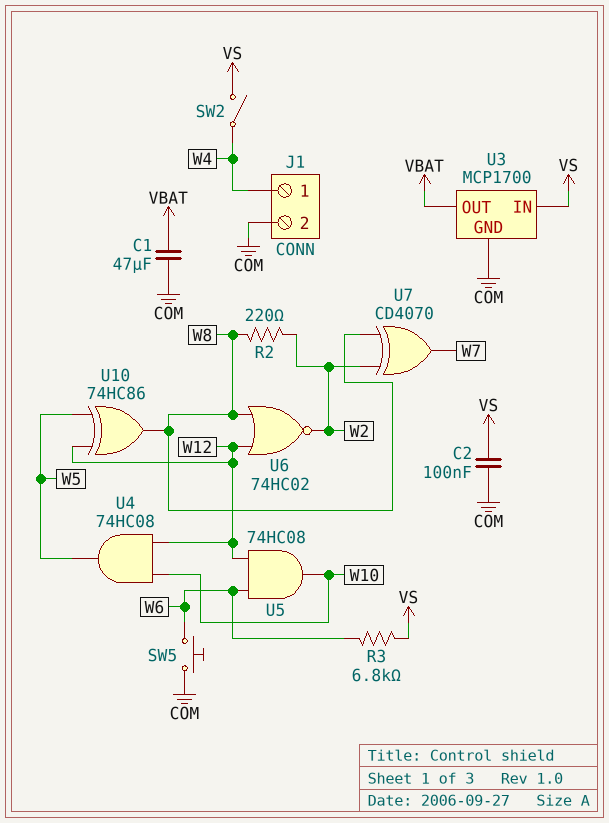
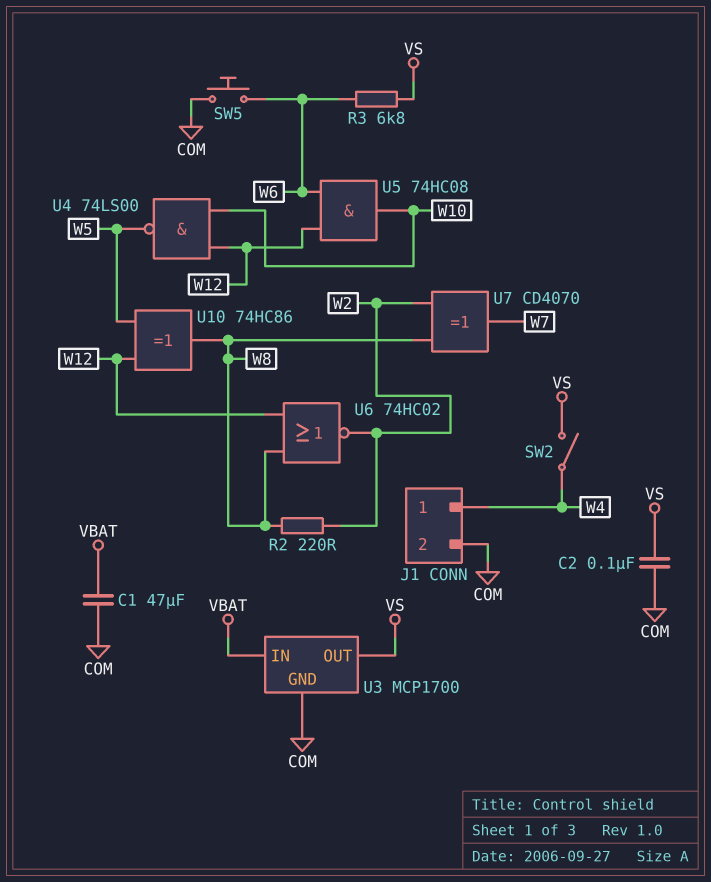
U3 pin IN: VS -> VBAT
U3 pin OUT: VBAT -> VS
U4: AND 74HC08 (in W10, in W12, out W5) -> NAND 74LS00 (in W10, in W12, out W5)

